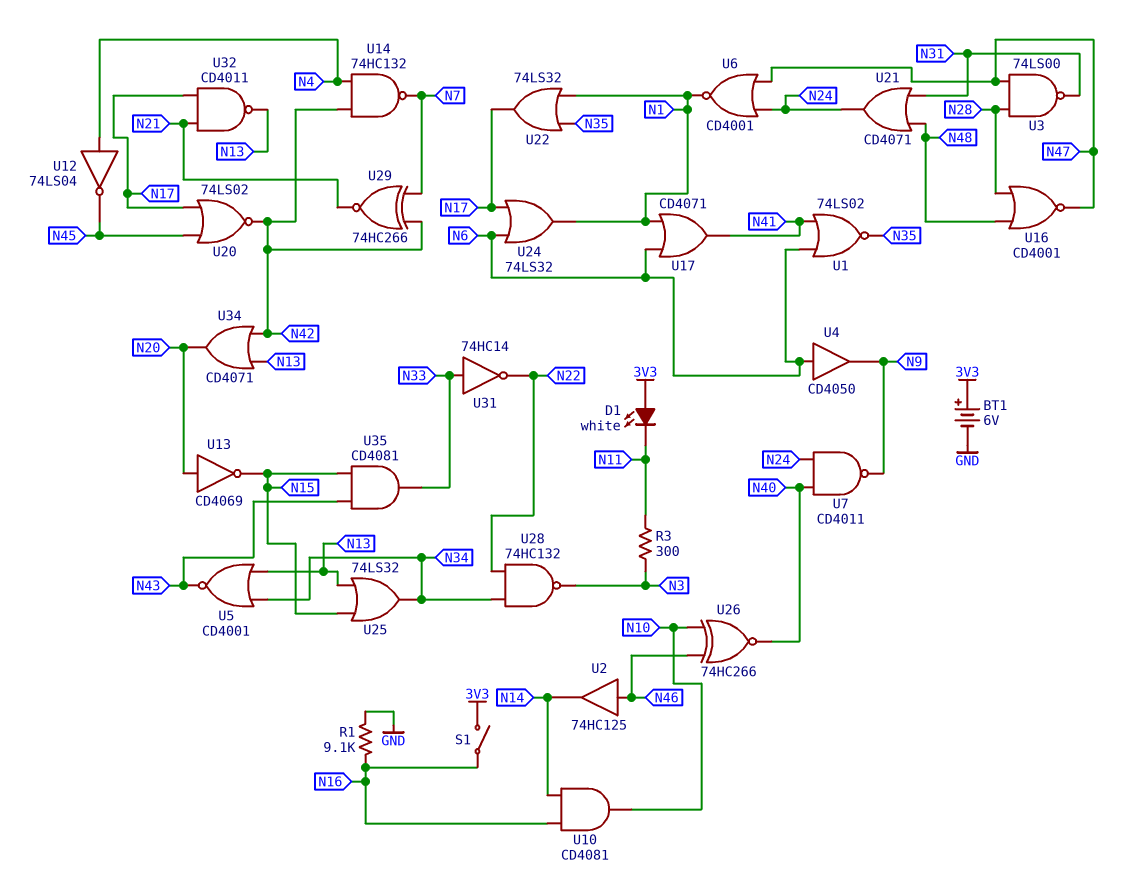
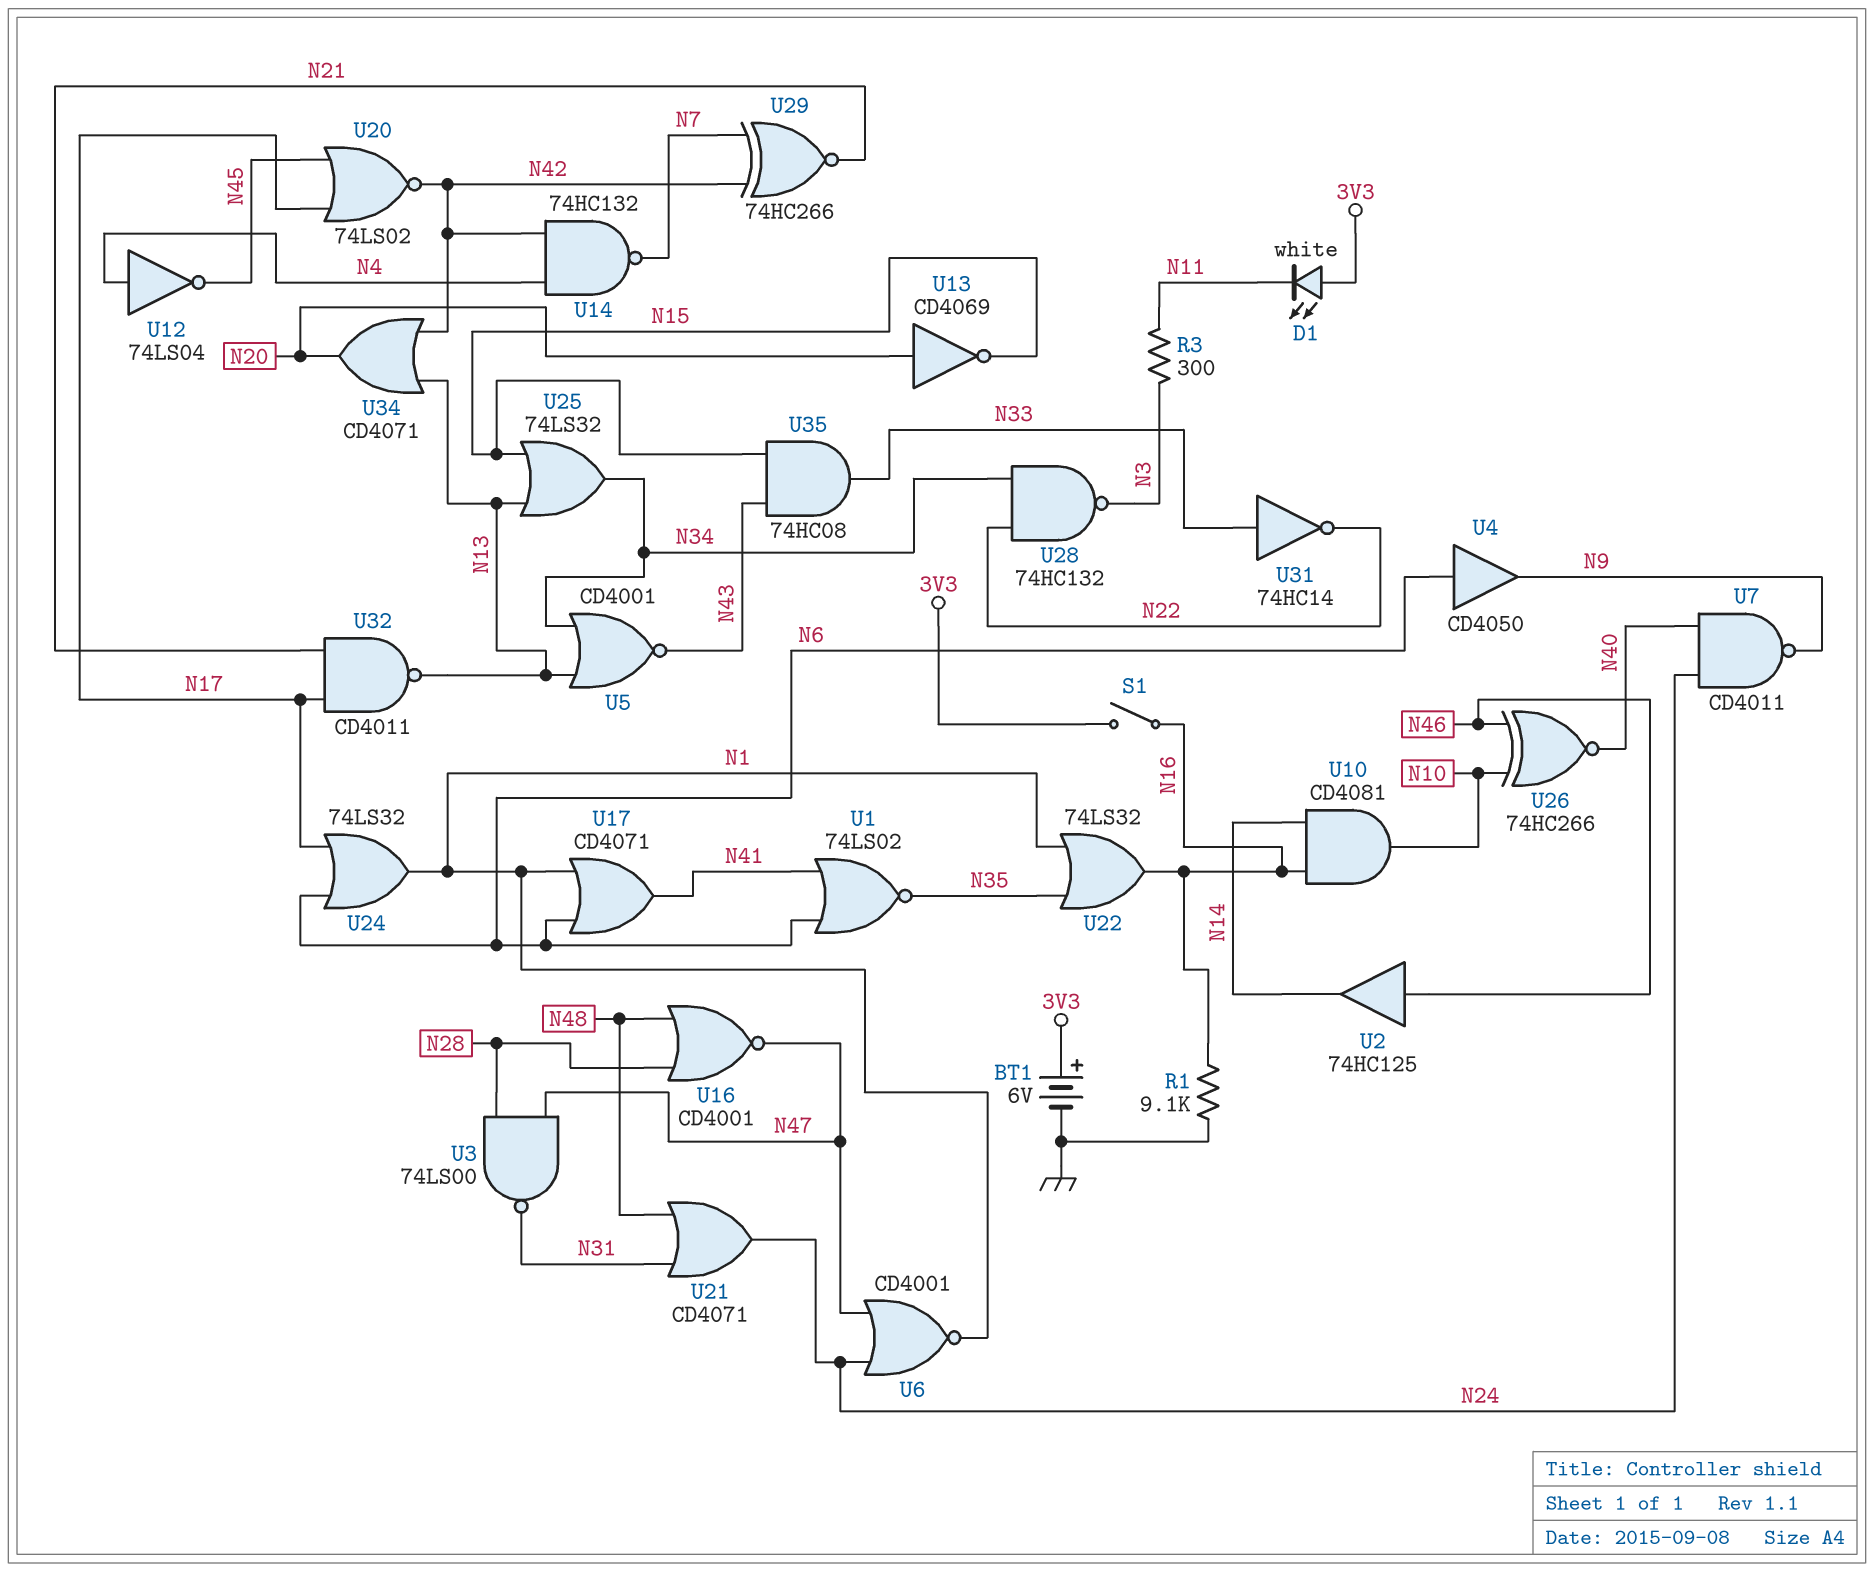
U22: OR 74LS32 (in N1, in N35, out N17) -> OR 74LS32 (in N1, in N35, out N16)
U35: AND CD4081 (in N15, in N43, out N33) -> AND 74HC08 (in N15, in N43, out N33)

